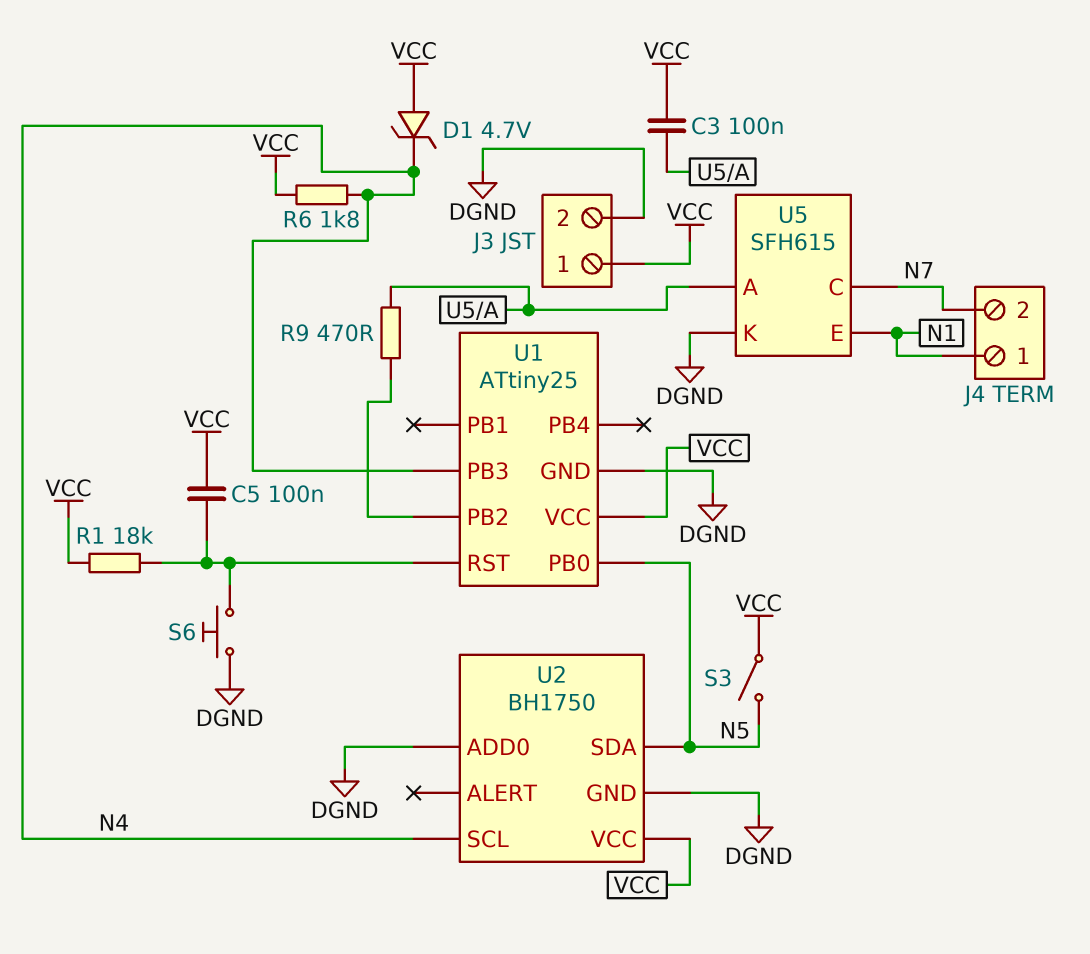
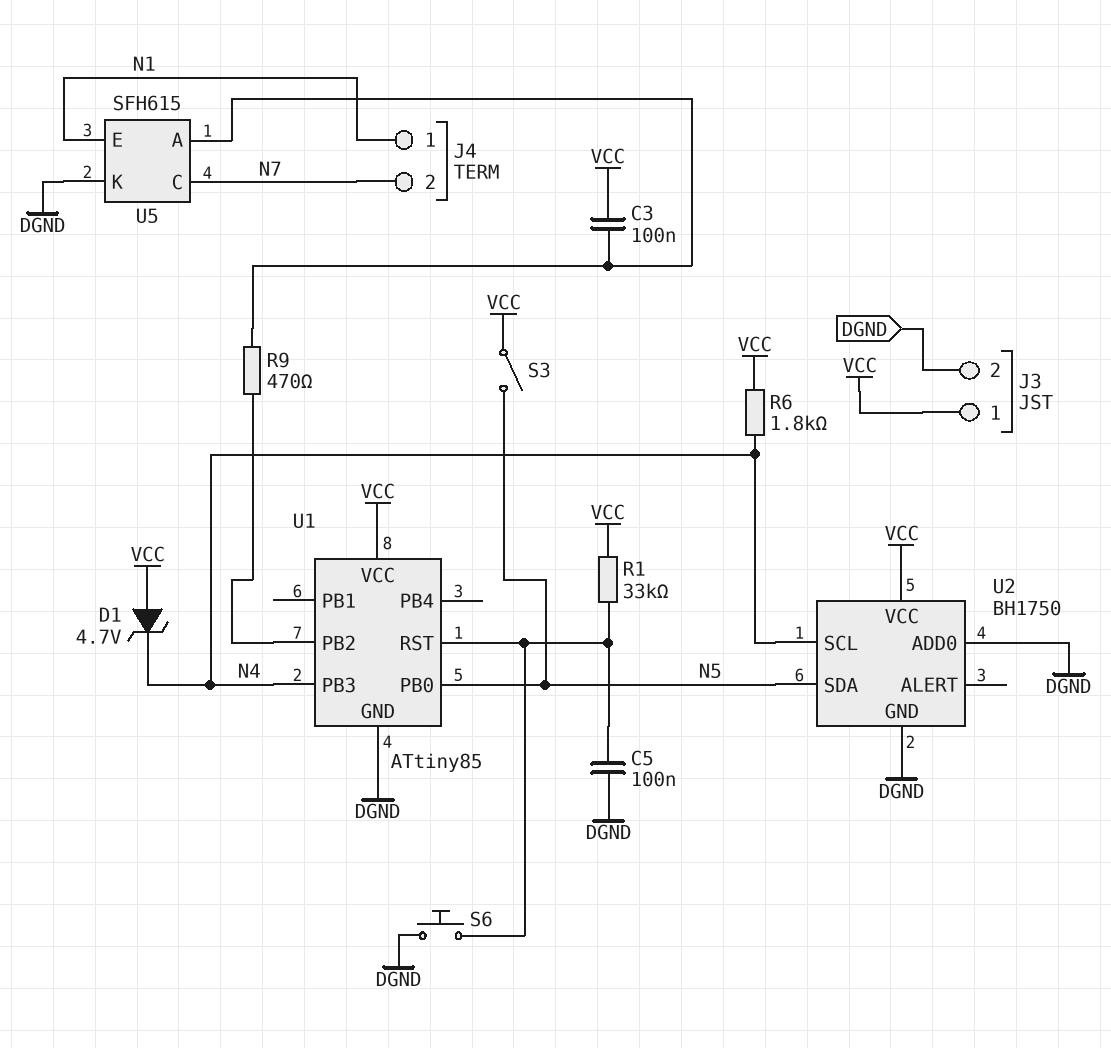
C5: 100nF (U1/RST, VCC) -> 100nF (DGND, U1/RST)
R1: 18k (U1/RST, VCC) -> 33k (U1/RST, VCC)
U1: ATtiny25 -> ATtiny85

